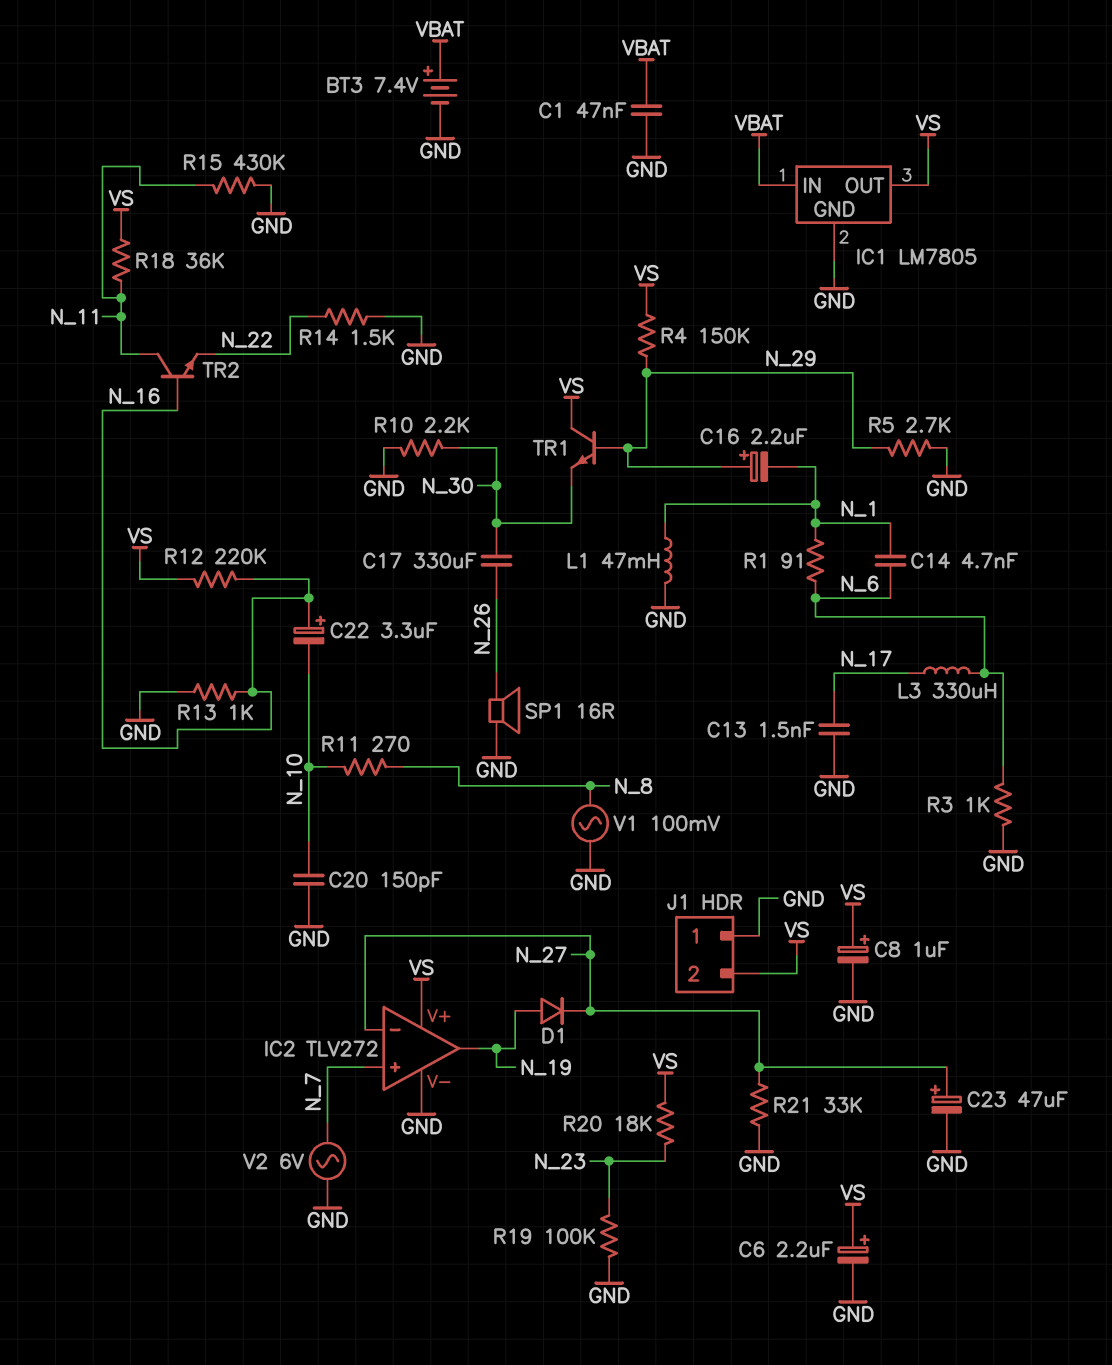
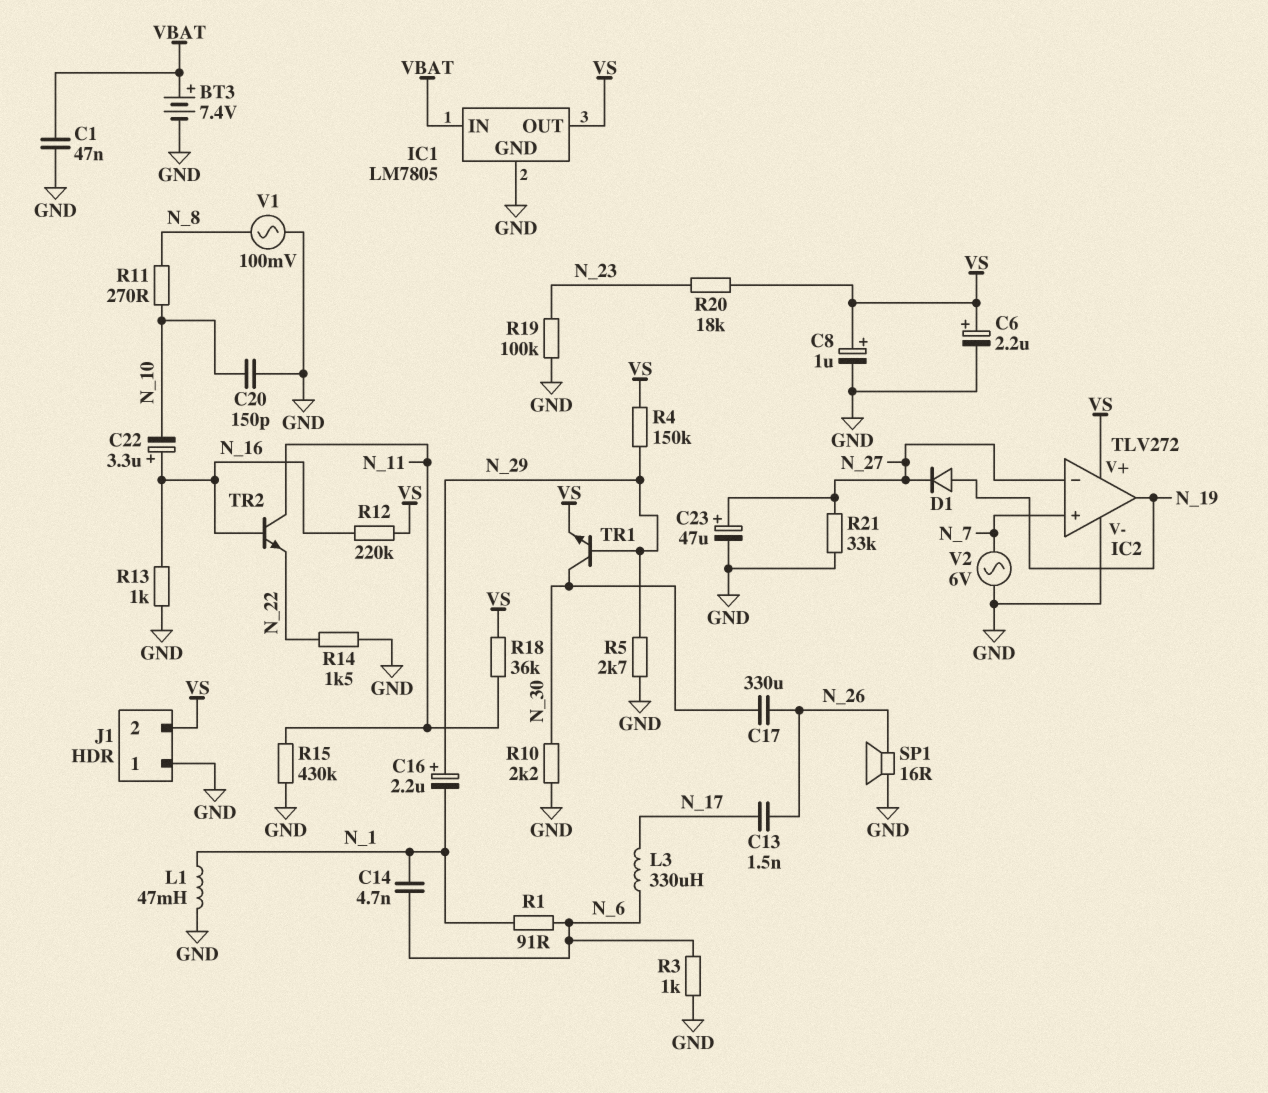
C13: 1.5nF (GND, N_17) -> 1.5nF (N_17, N_26)
TR1: NPN (B N_29, C VS, E N_30) -> NPN (B N_29, C N_30, E VS)

